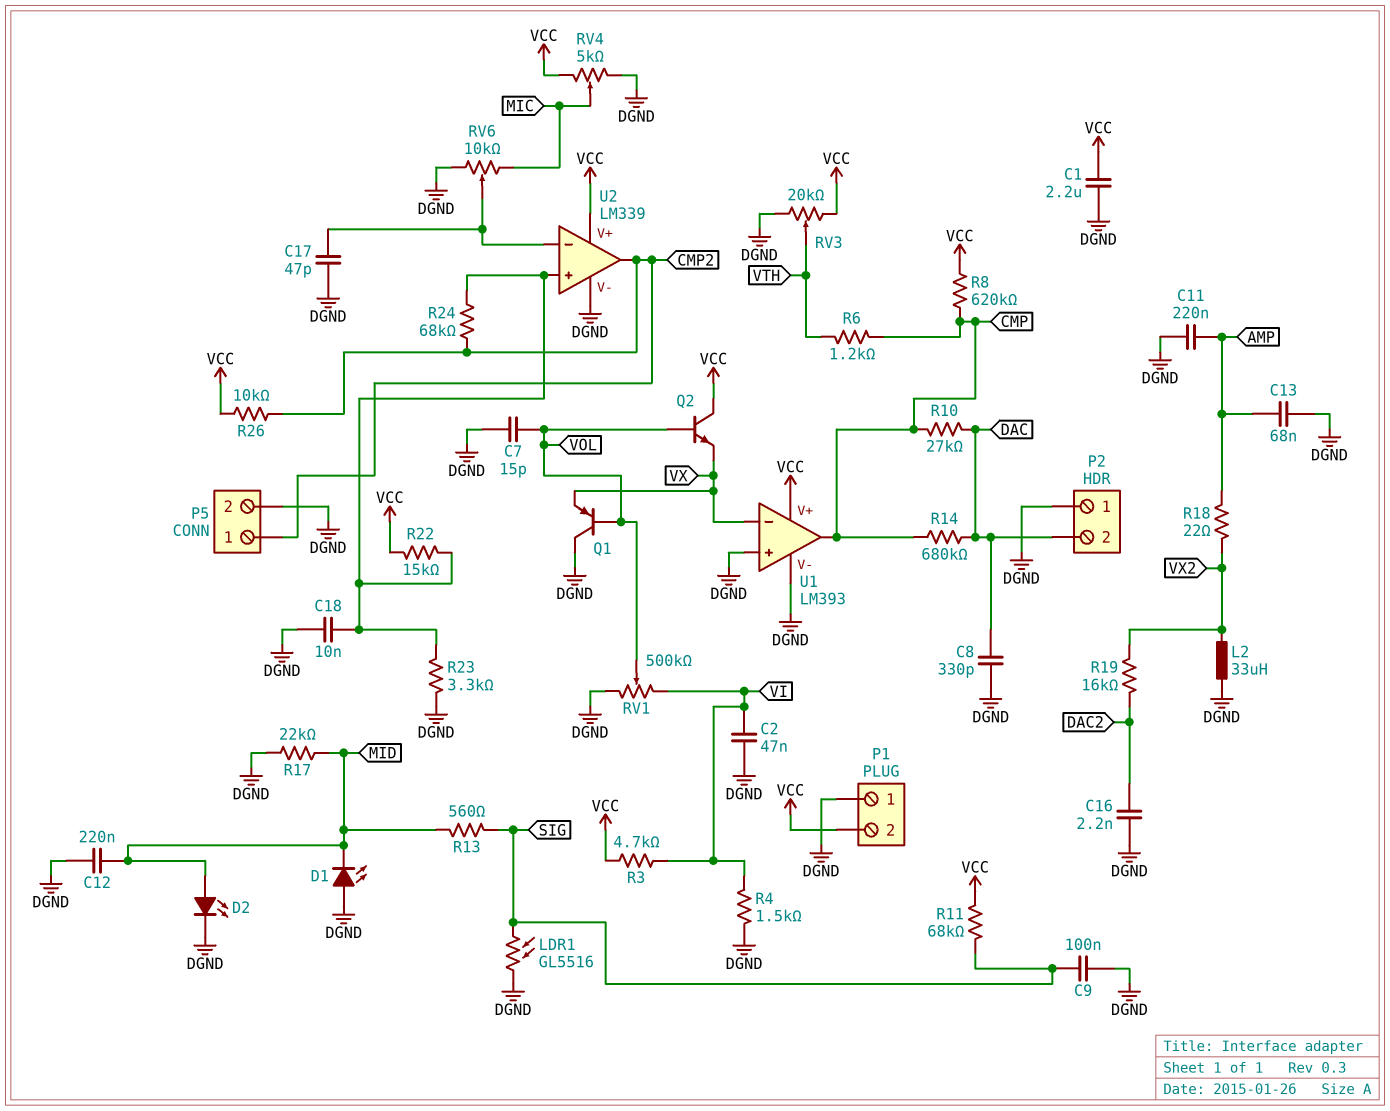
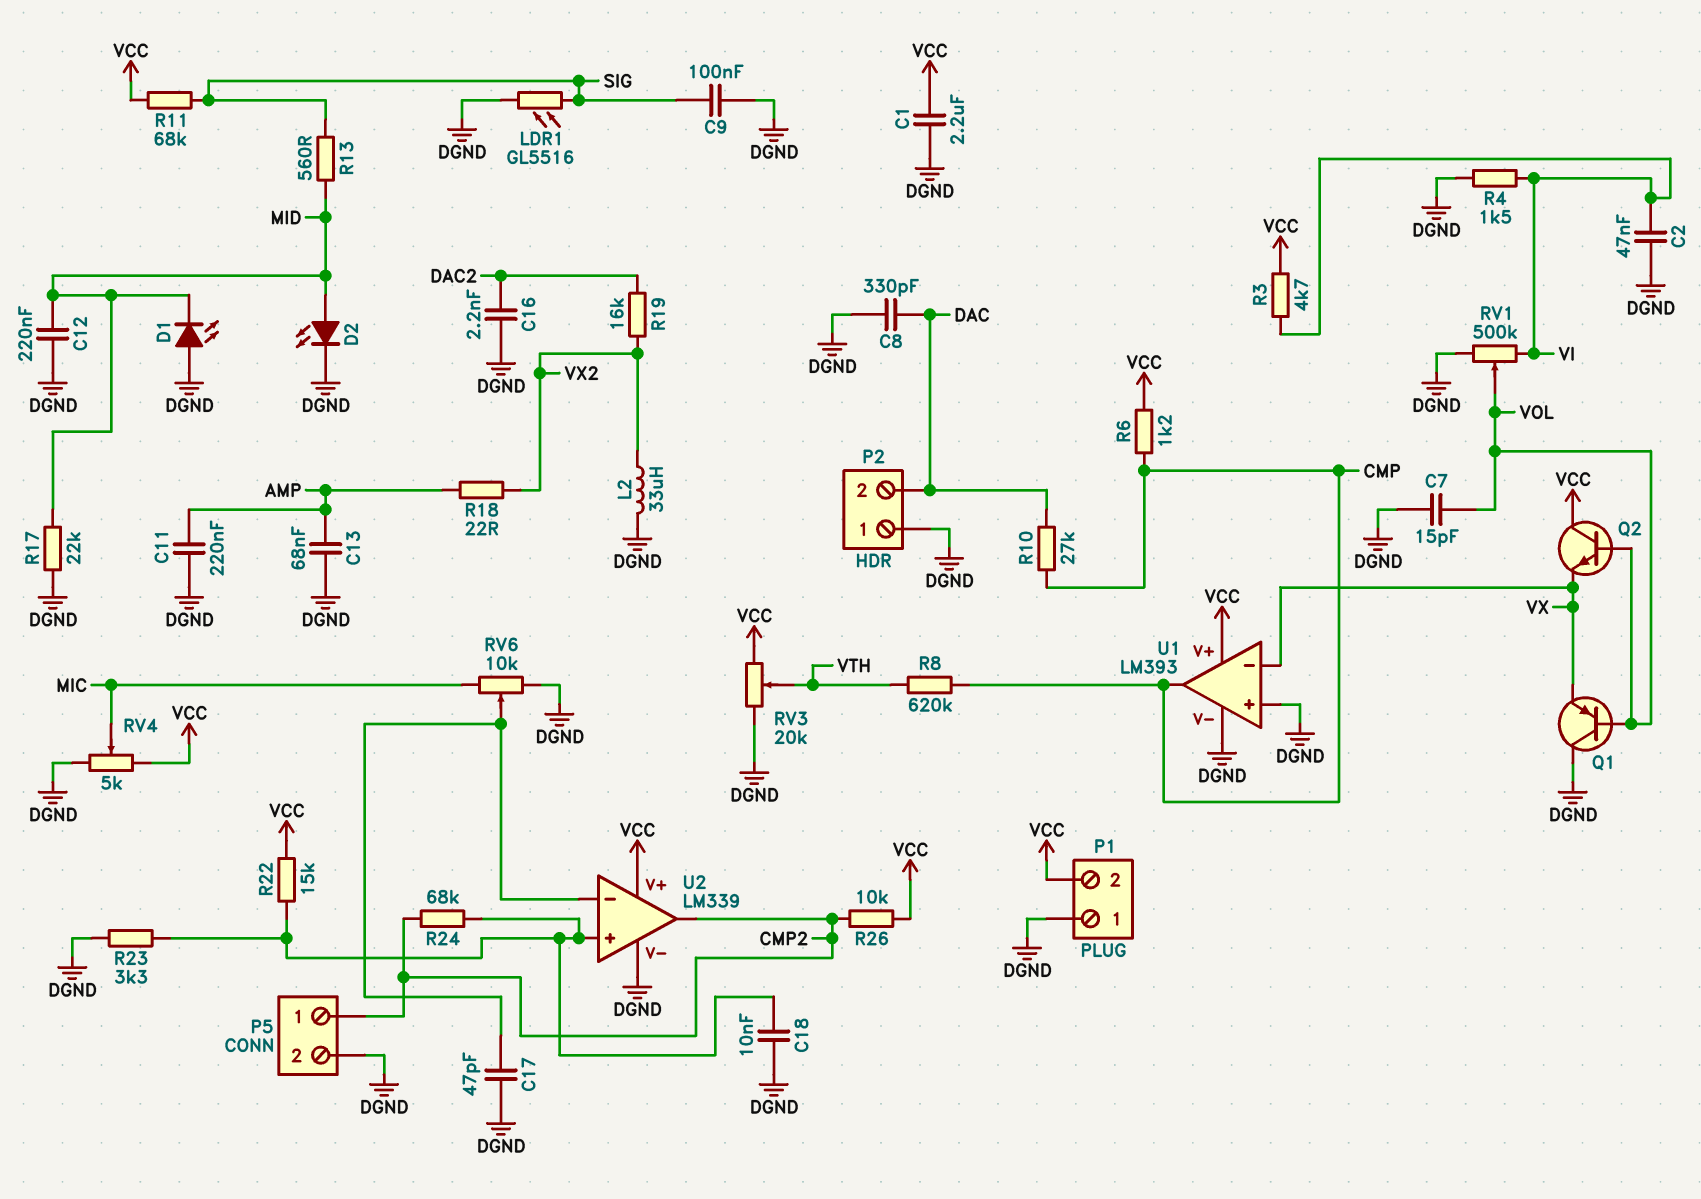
R6: 1.2k (CMP, VTH) -> 1.2k (CMP, VCC)
R8: 620k (CMP, VCC) -> 620k (CMP, VTH)
R14: 680k (CMP, DAC) -> none

